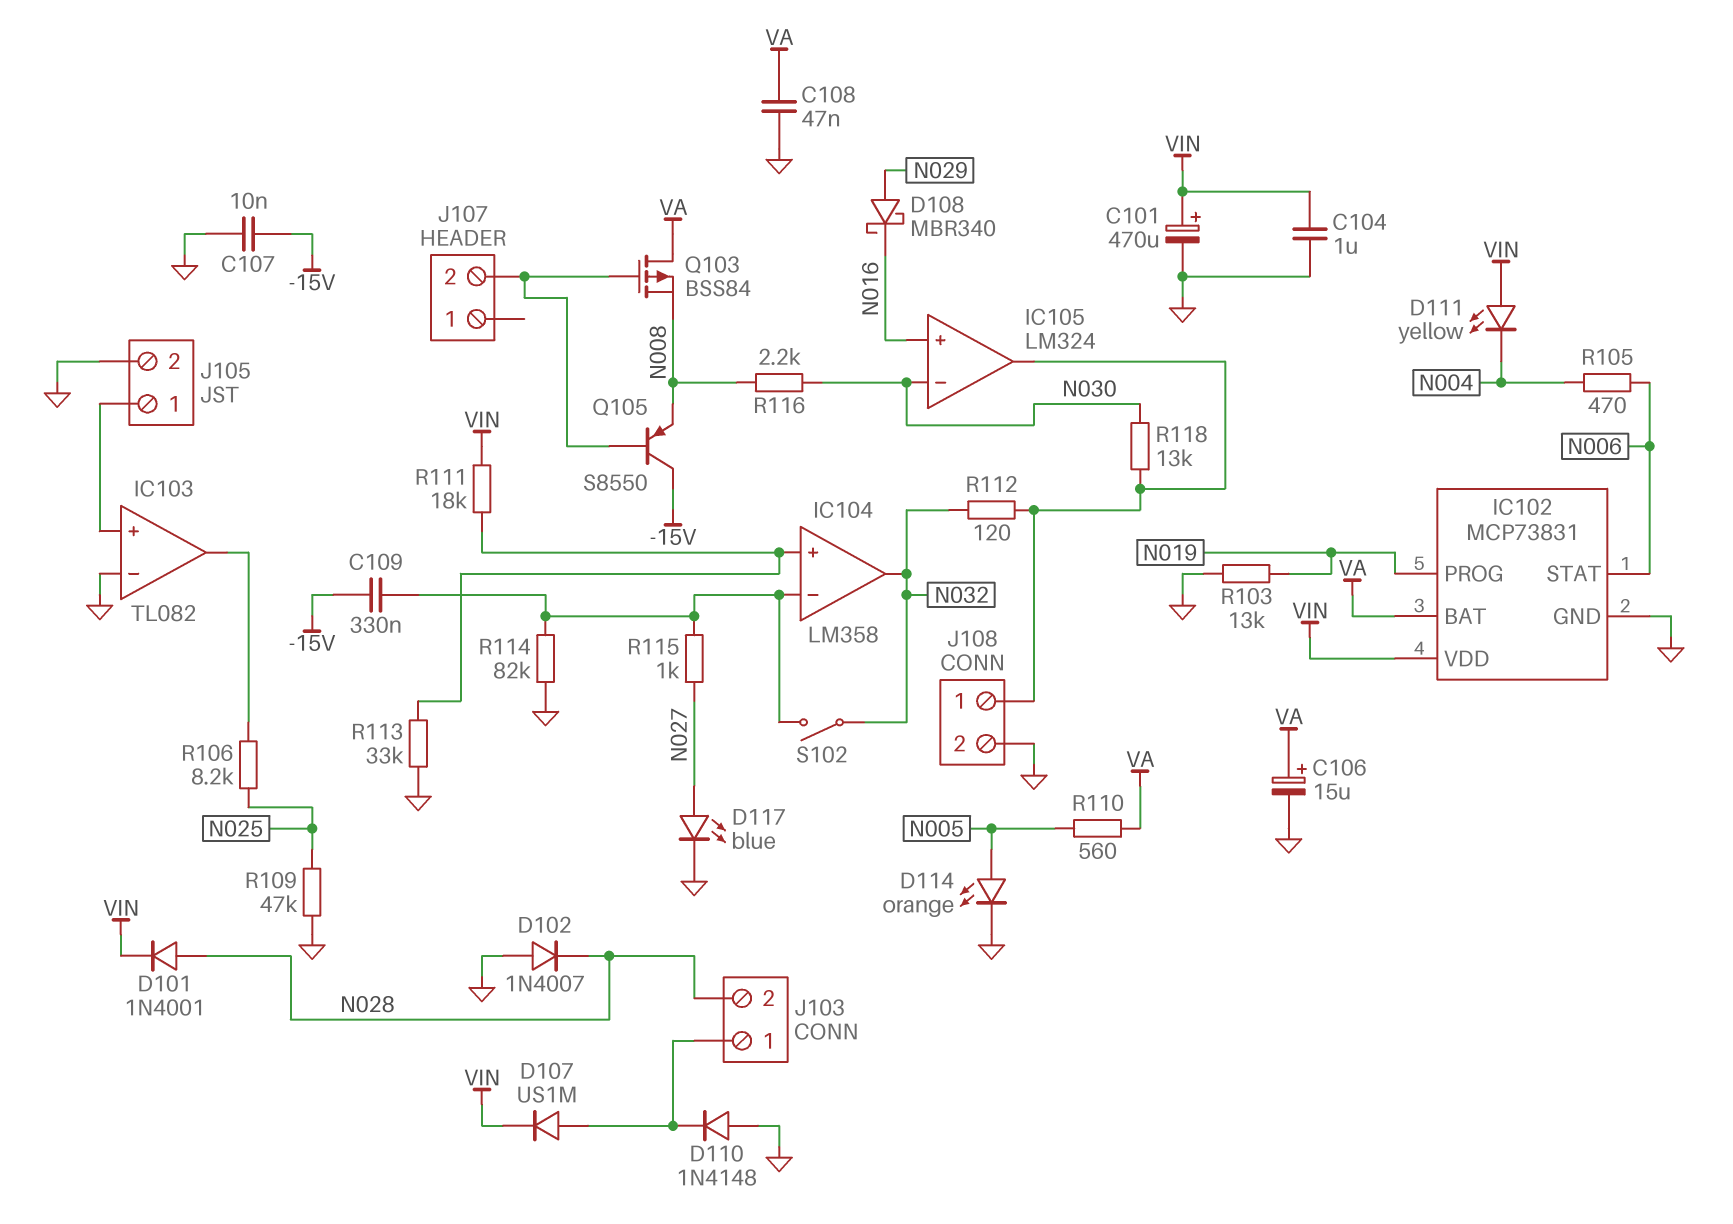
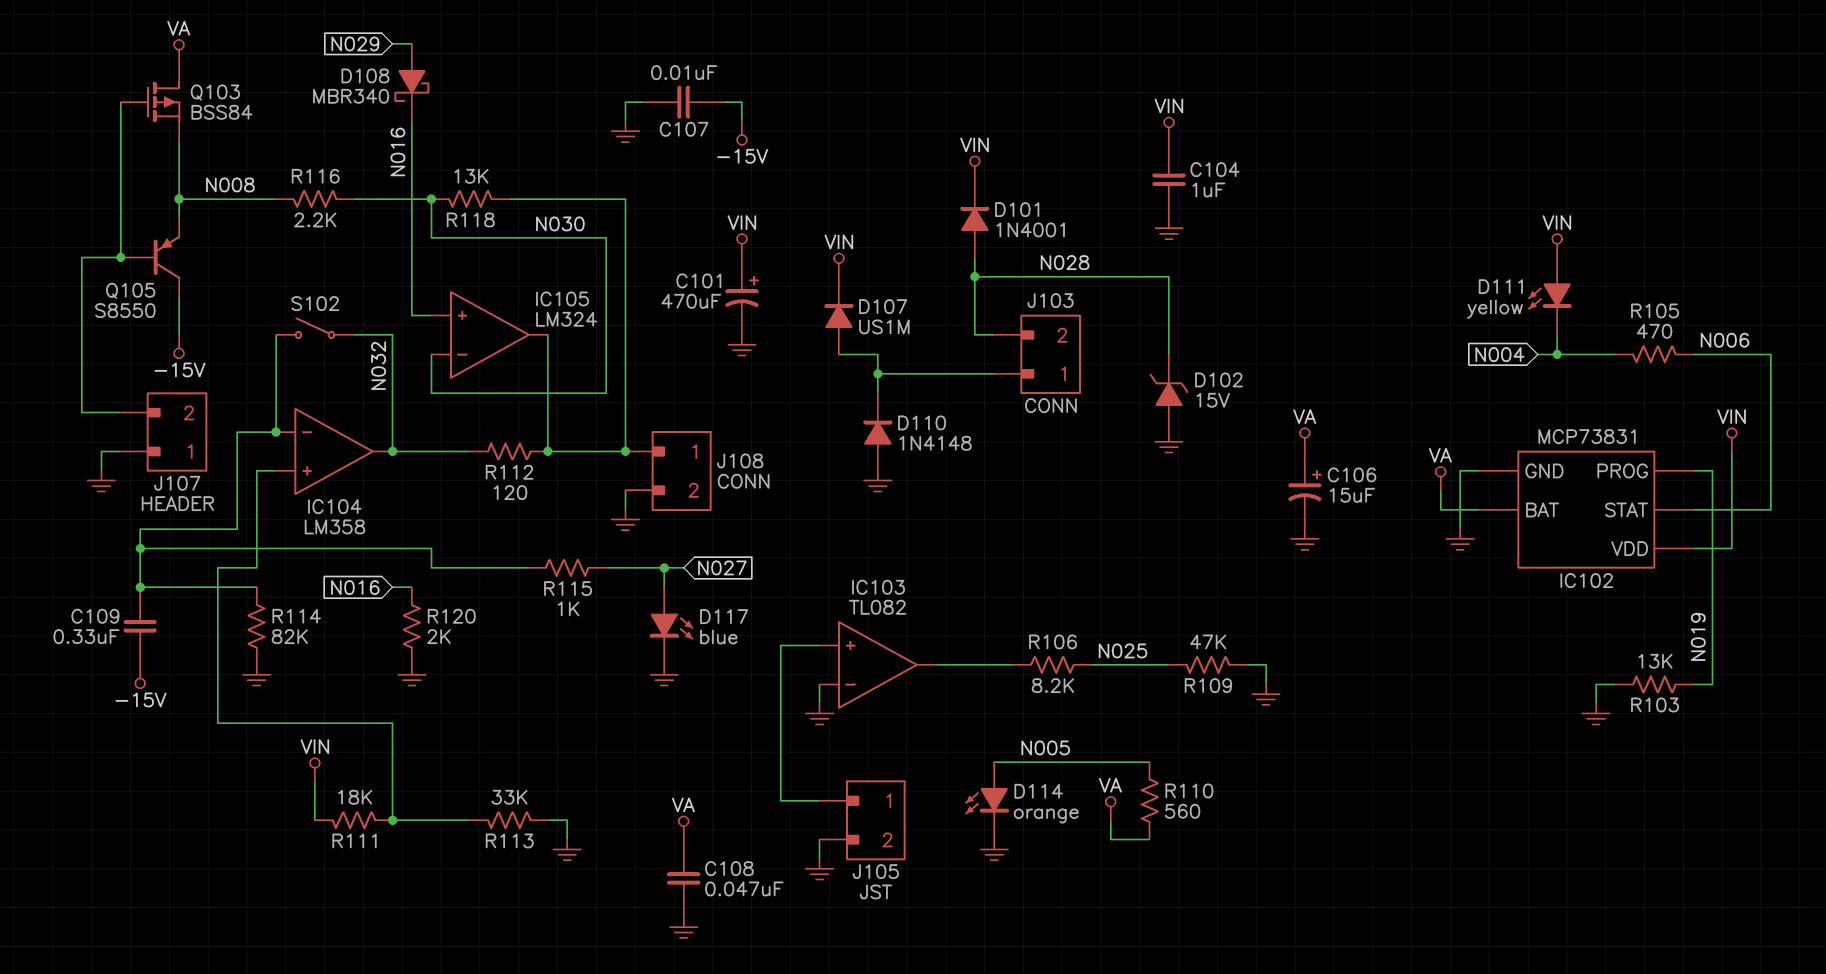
D102: diode 1N4007 (A GND, K N028) -> zener 15V (A GND, K N028)
J107 pin 1: none -> GND
R120: none -> 2k (GND, N016)

